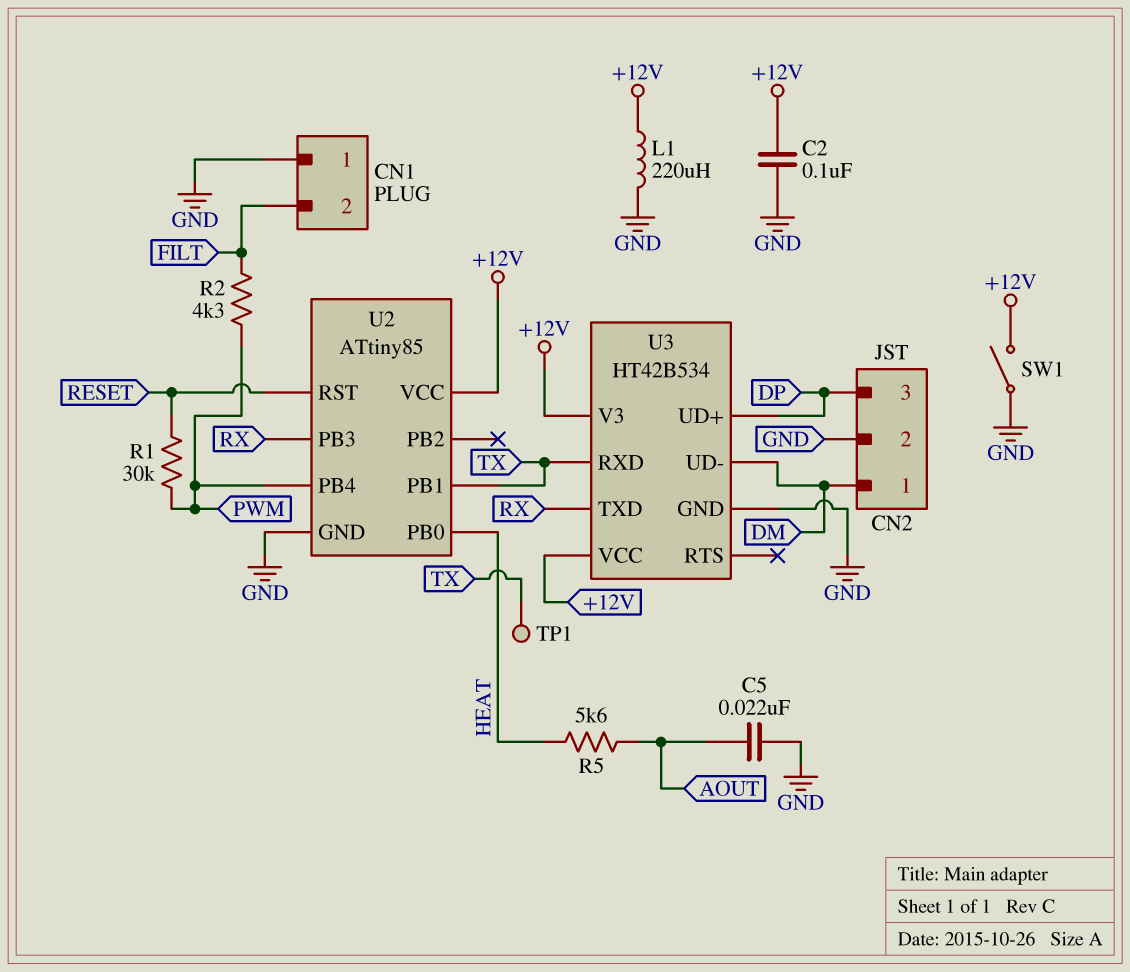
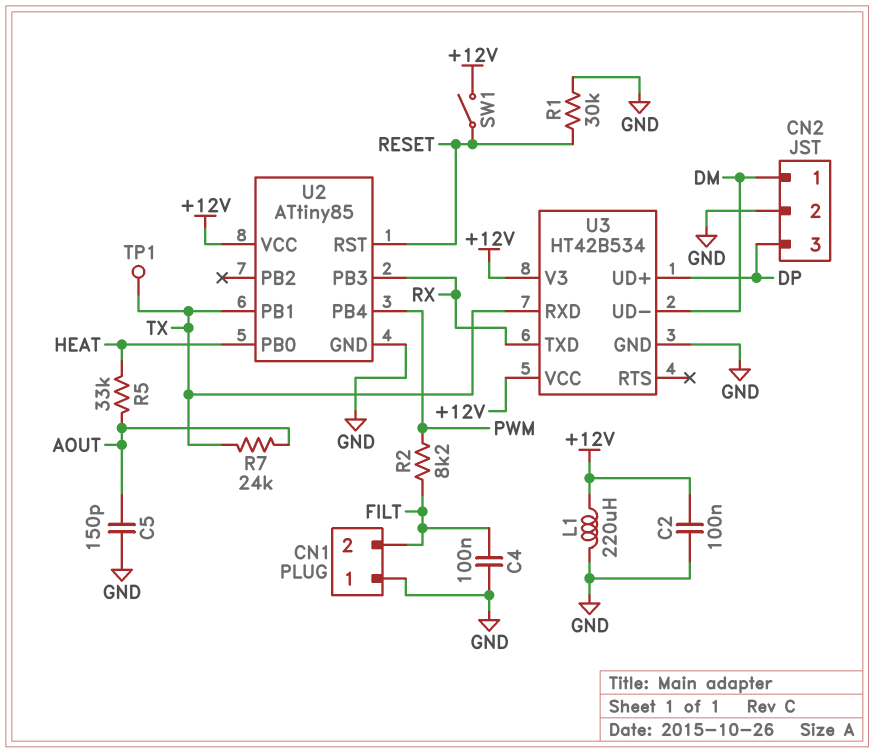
C4: none -> 100nF (FILT, GND)
C5: 22nF (AOUT, GND) -> 150pF (AOUT, GND)
R1: 30k (PWM, RESET) -> 30k (GND, RESET)
R2: 4.3k (FILT, PWM) -> 8.2k (FILT, PWM)
R5: 5.6k (AOUT, HEAT) -> 33k (AOUT, HEAT)
R7: none -> 24k (AOUT, TX)
SW1: switch (+12V, GND) -> switch (+12V, RESET)

